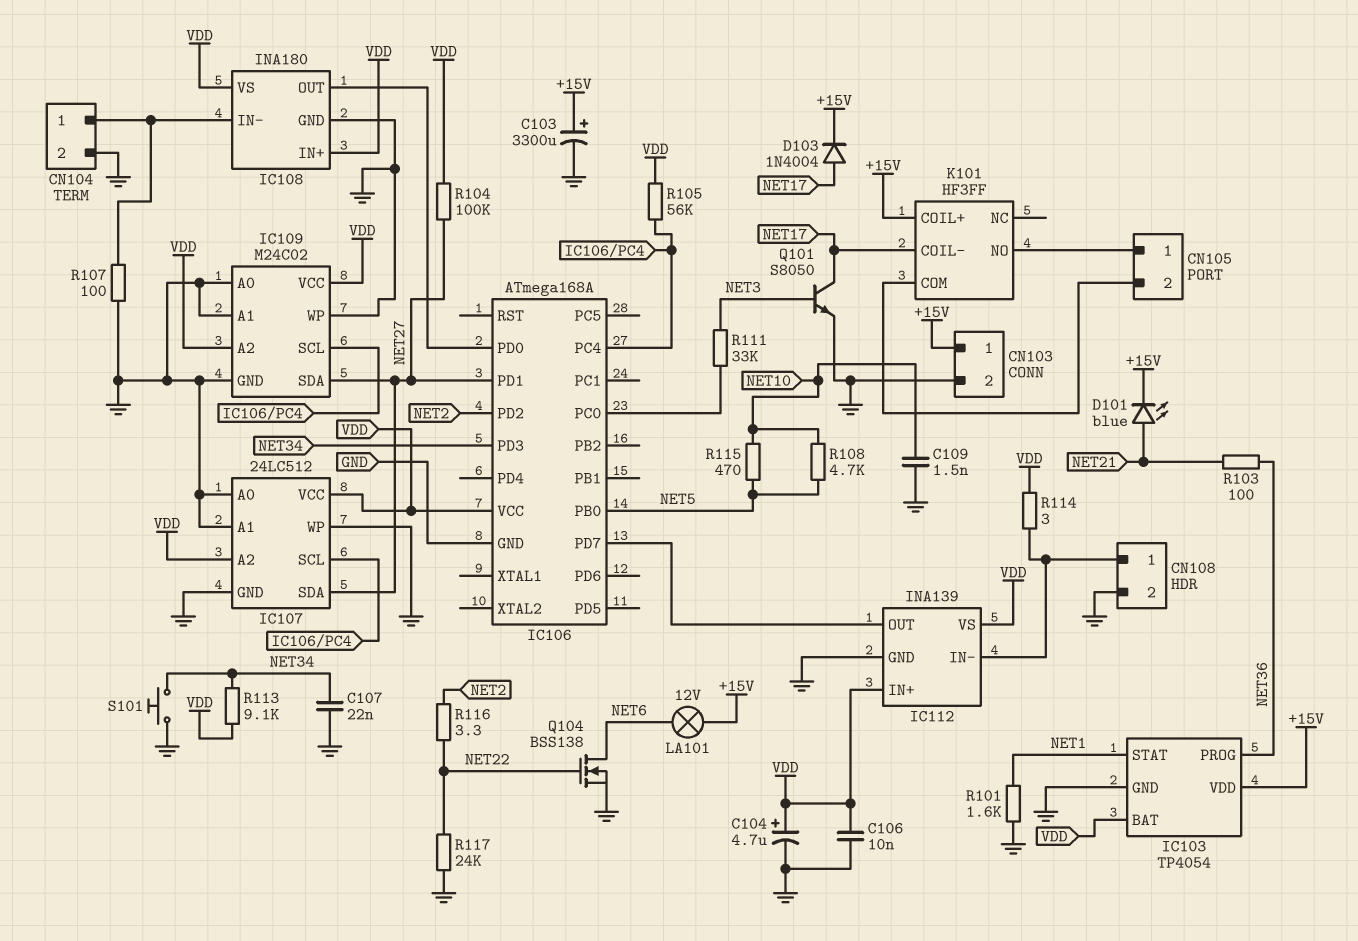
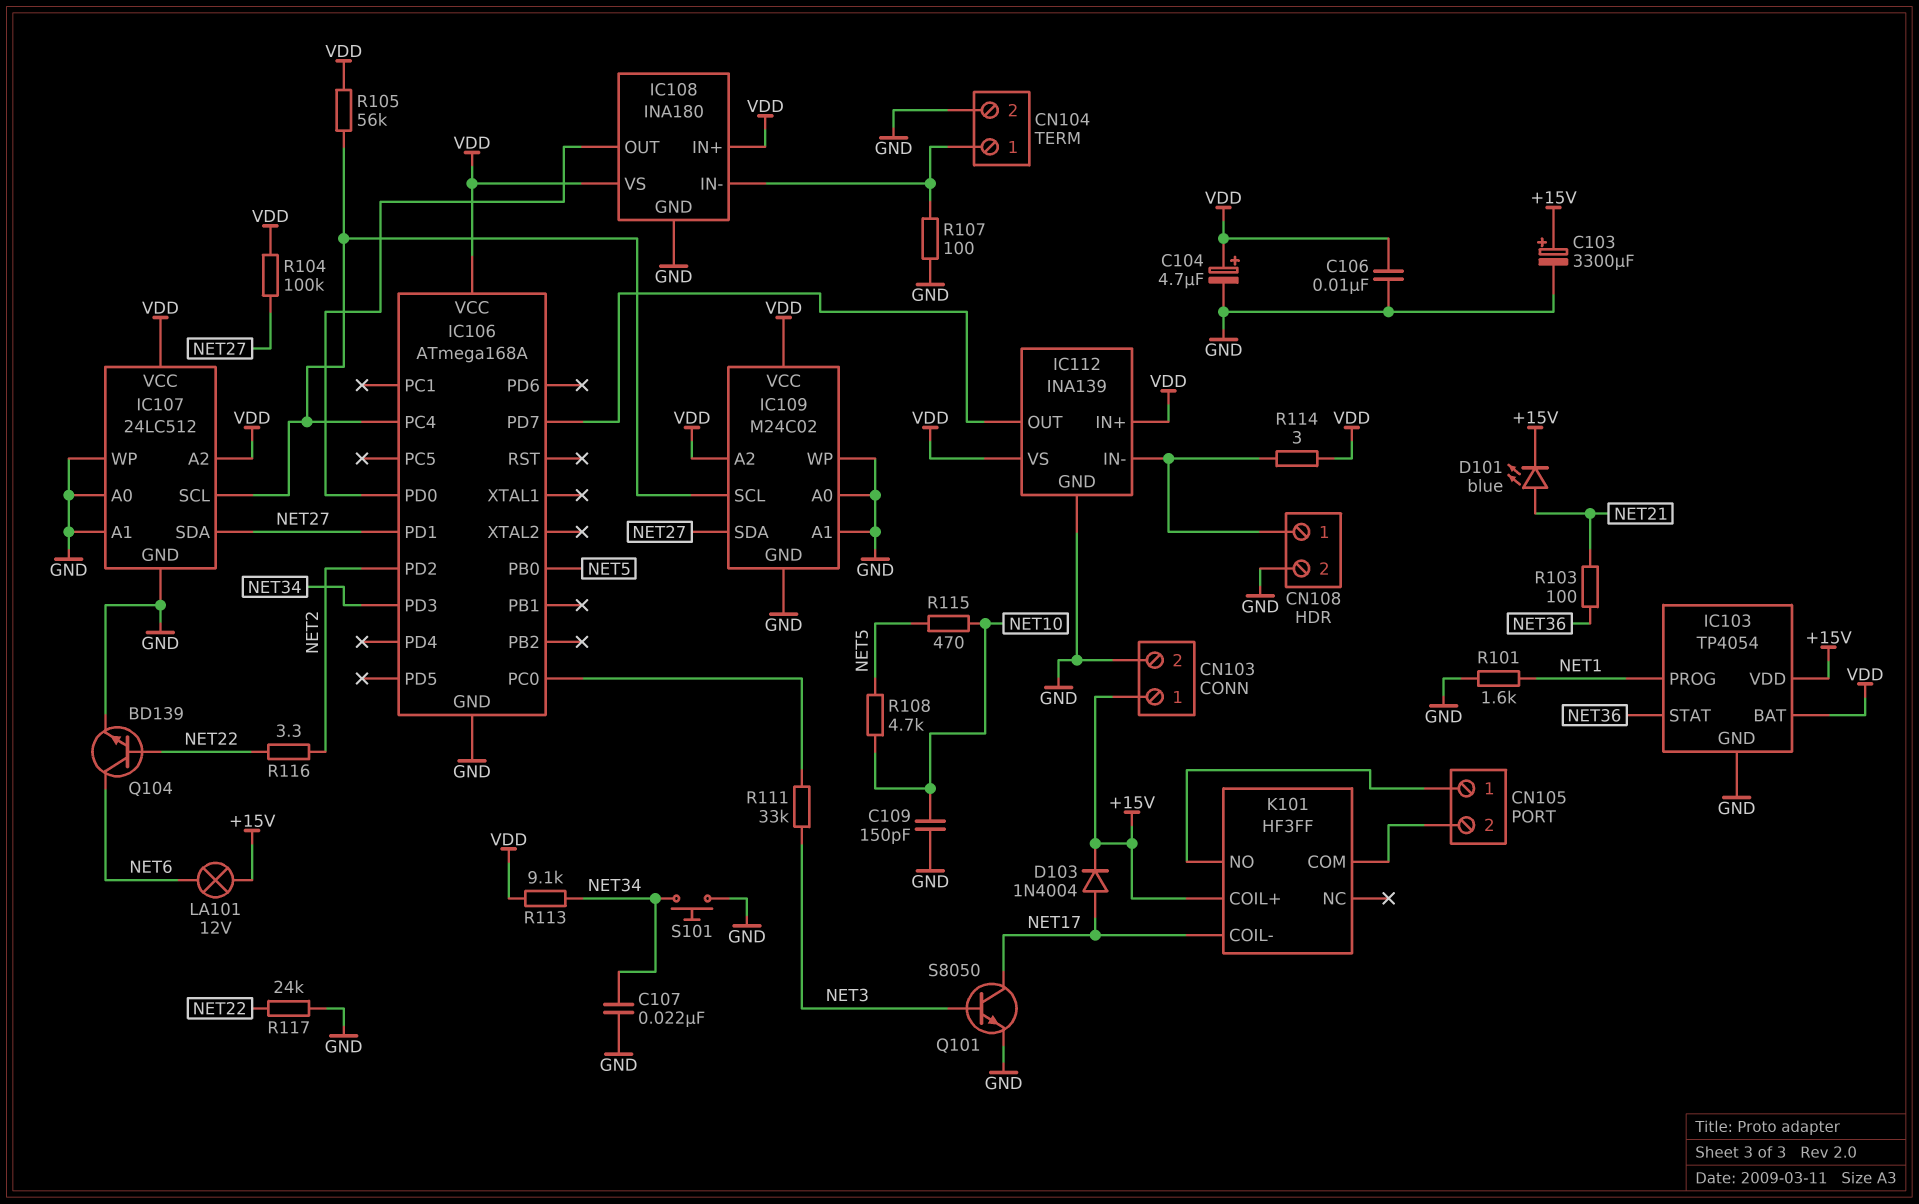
C109: 1.5nF (GND, NET10) -> 150pF (GND, NET10)
IC103 pin PROG: NET36 -> NET1
IC103 pin STAT: NET1 -> NET36
Q104: NMOS BSS138 (G NET22, D NET6, S GND) -> NPN BD139 (B NET22, C NET6, E GND)

